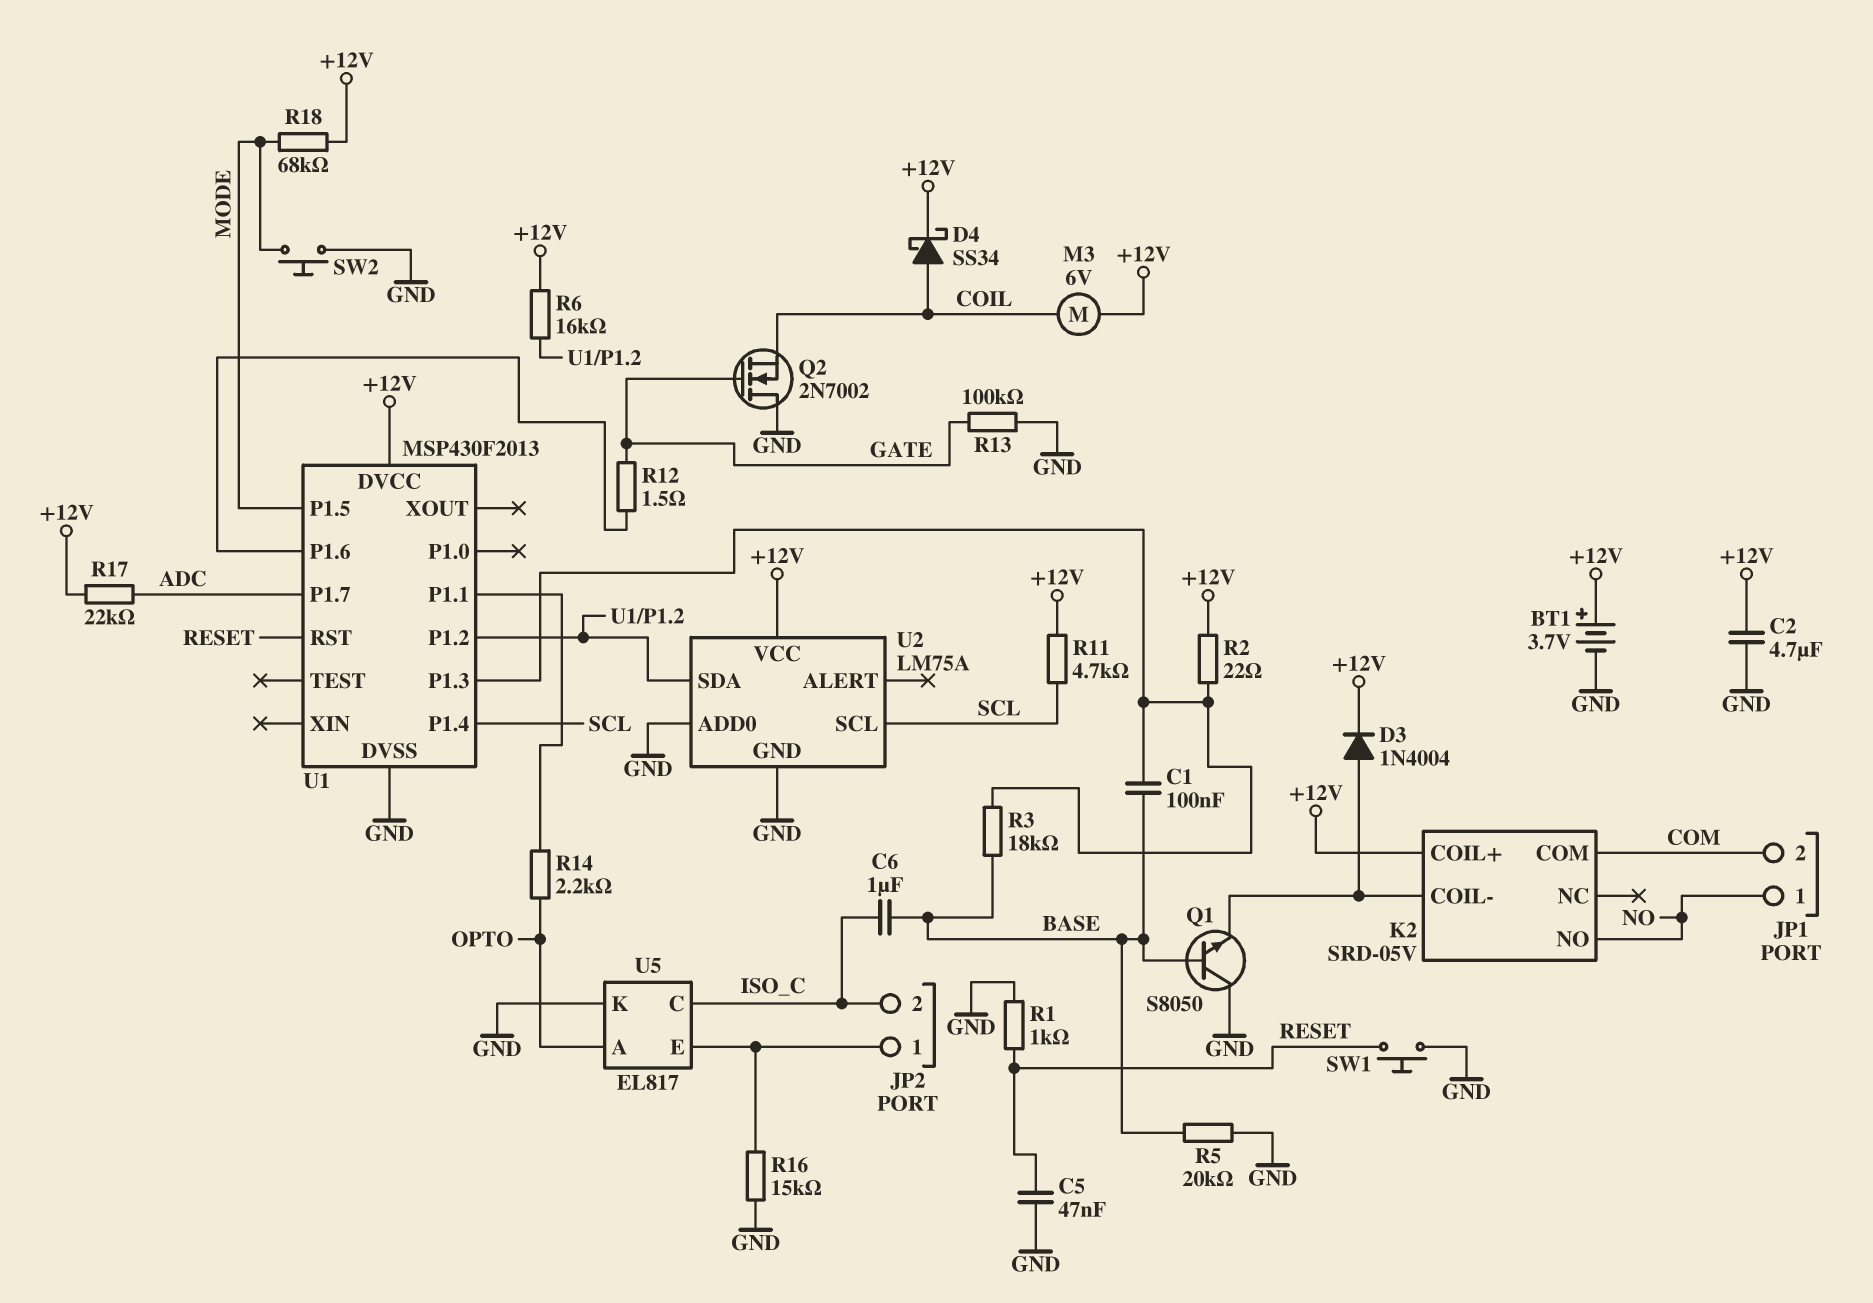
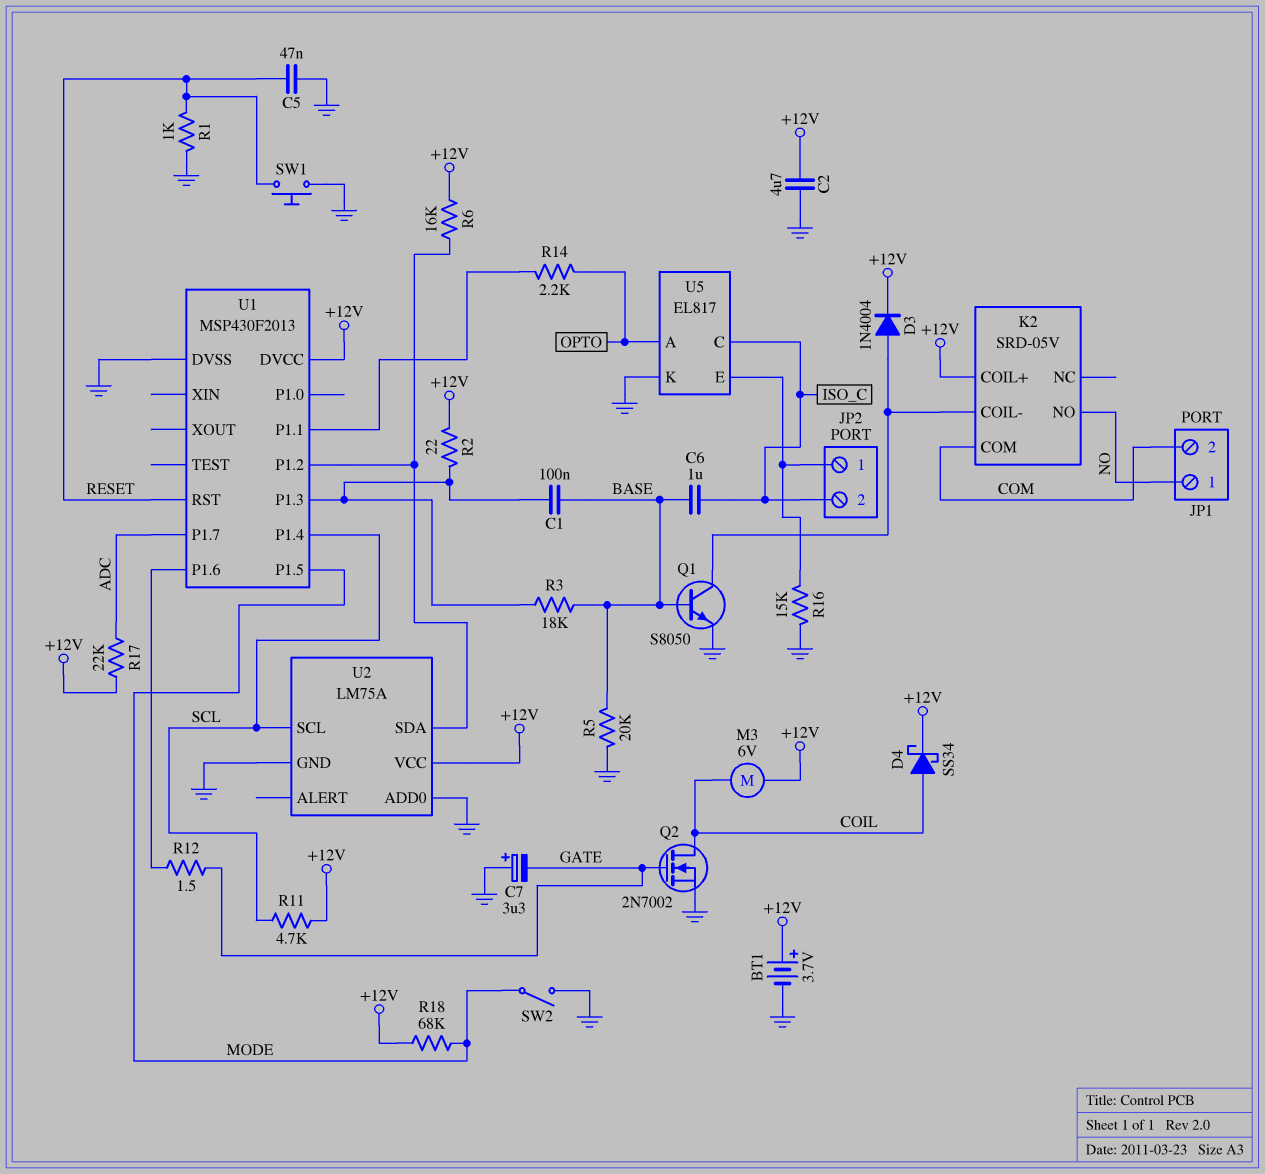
C7: none -> 3.3uF (plus GND, minus GATE)
Q1: NPN S8050 (B BASE, C GND, E K2/COIL-) -> NPN S8050 (B BASE, C K2/COIL-, E GND)
Q2: NMOS 2N7002 (G GATE, D GND, S COIL) -> NMOS 2N7002 (G GATE, D COIL, S GND)
R13: 100k (GATE, GND) -> none
SW2: button (GND, MODE) -> switch (GND, MODE)

